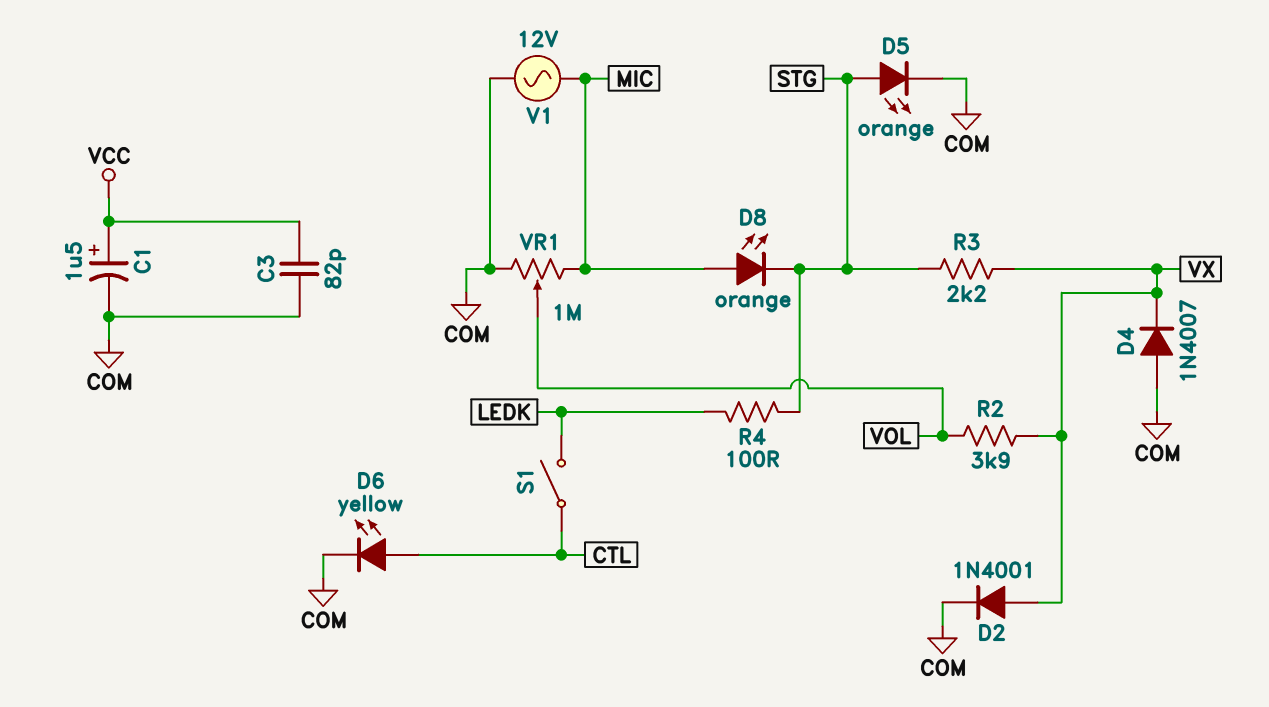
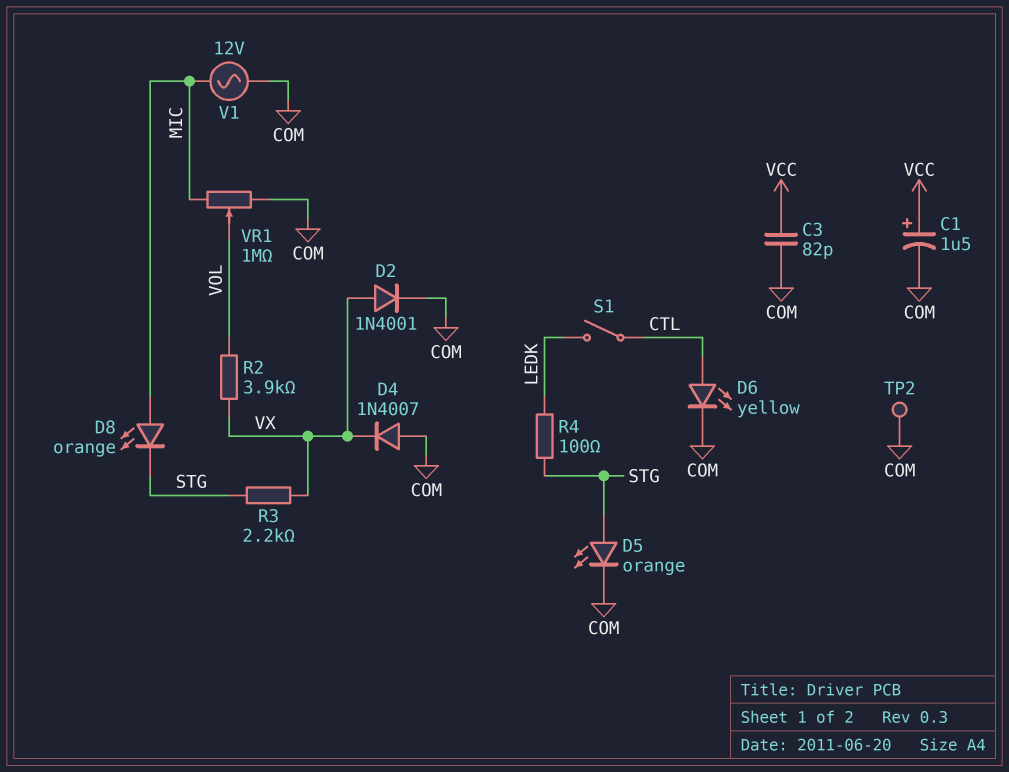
TP2: none -> test point (COM)

